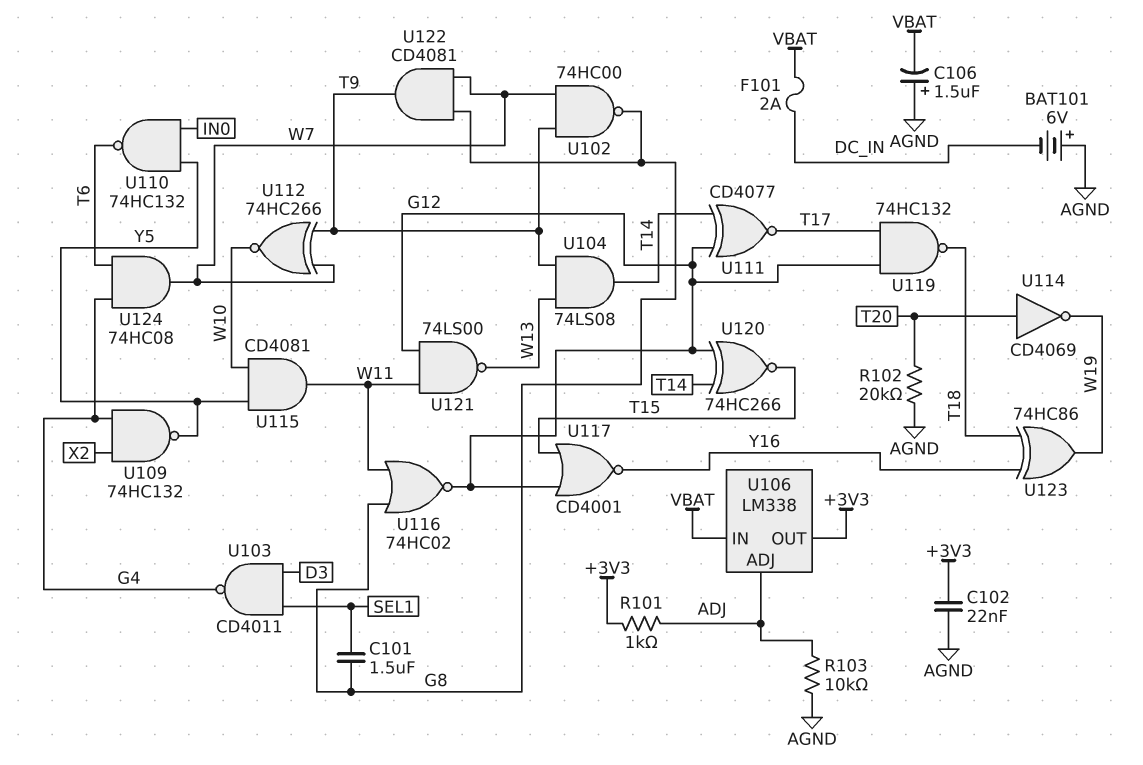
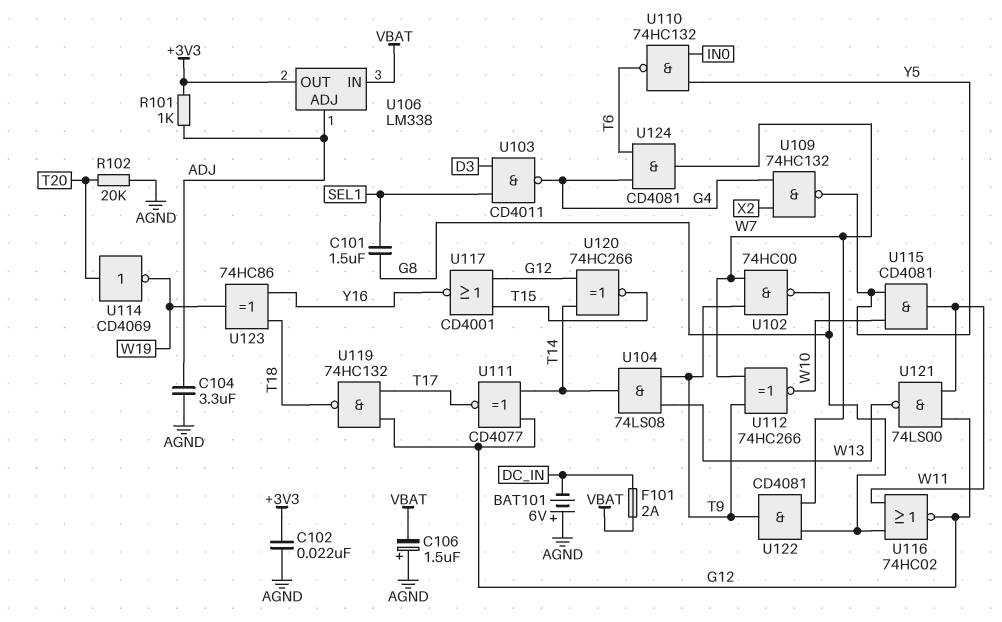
C104: none -> 3.3uF (ADJ, AGND)
R103: 10k (ADJ, AGND) -> none
U124: AND 74HC08 (in G4, in T6, out W7) -> AND CD4081 (in G4, in T6, out W7)

